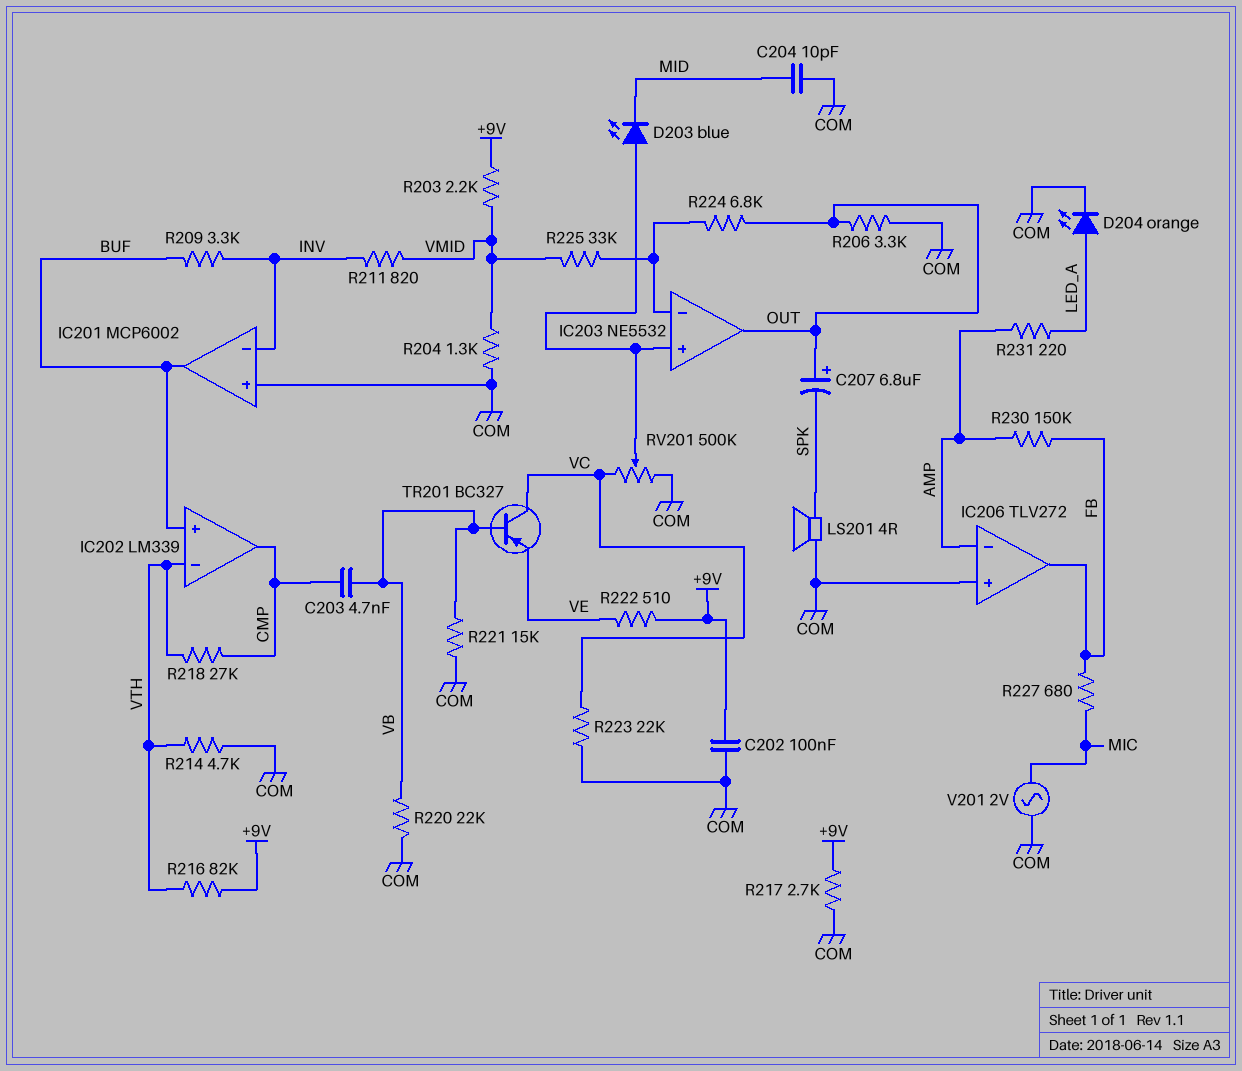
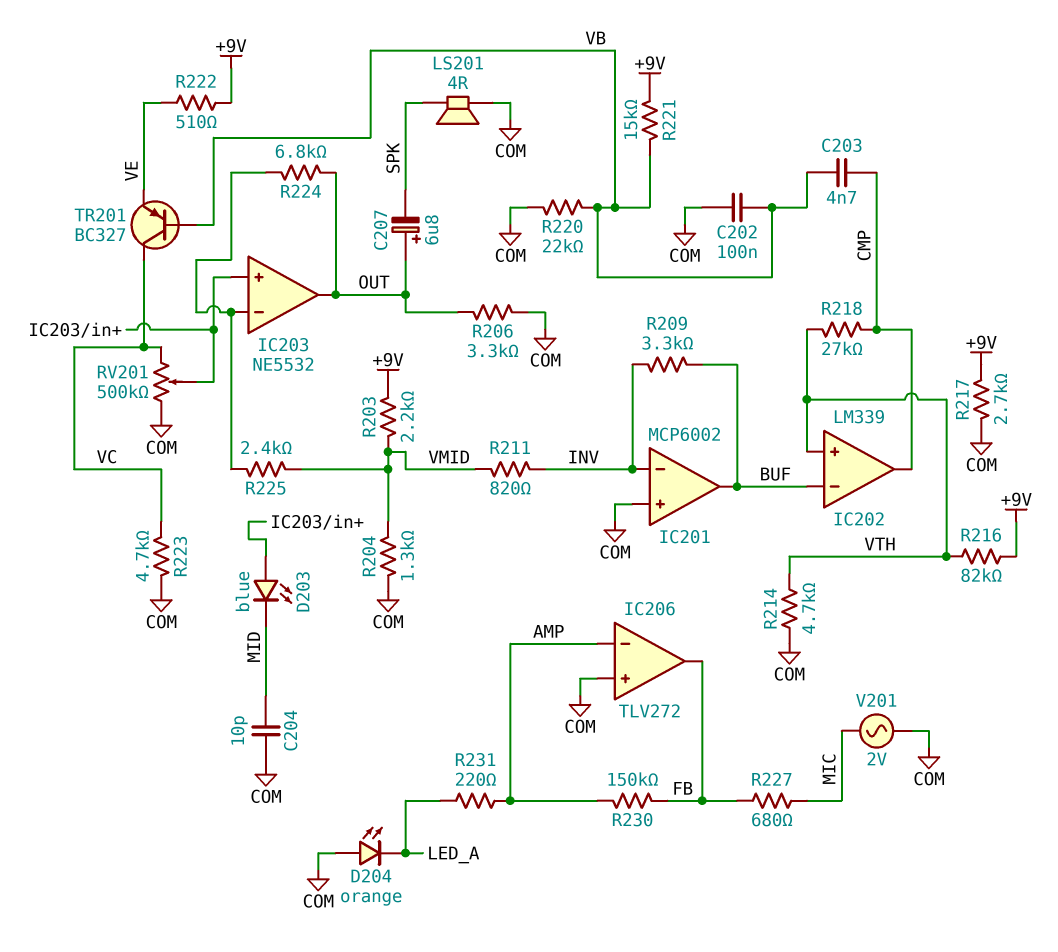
C202: 100nF (+9V, COM) -> 100nF (COM, VB)
D204: LED orange (A LED_A, K COM) -> LED orange (A COM, K LED_A)
IC202 pin in+: BUF -> VTH
IC202 pin in-: VTH -> BUF
R221: 15k (COM, VB) -> 15k (+9V, VB)
R223: 22k (COM, VC) -> 4.7k (COM, VC)
R225: 33k (IC203/in-, VMID) -> 2.4k (IC203/in-, VMID)

